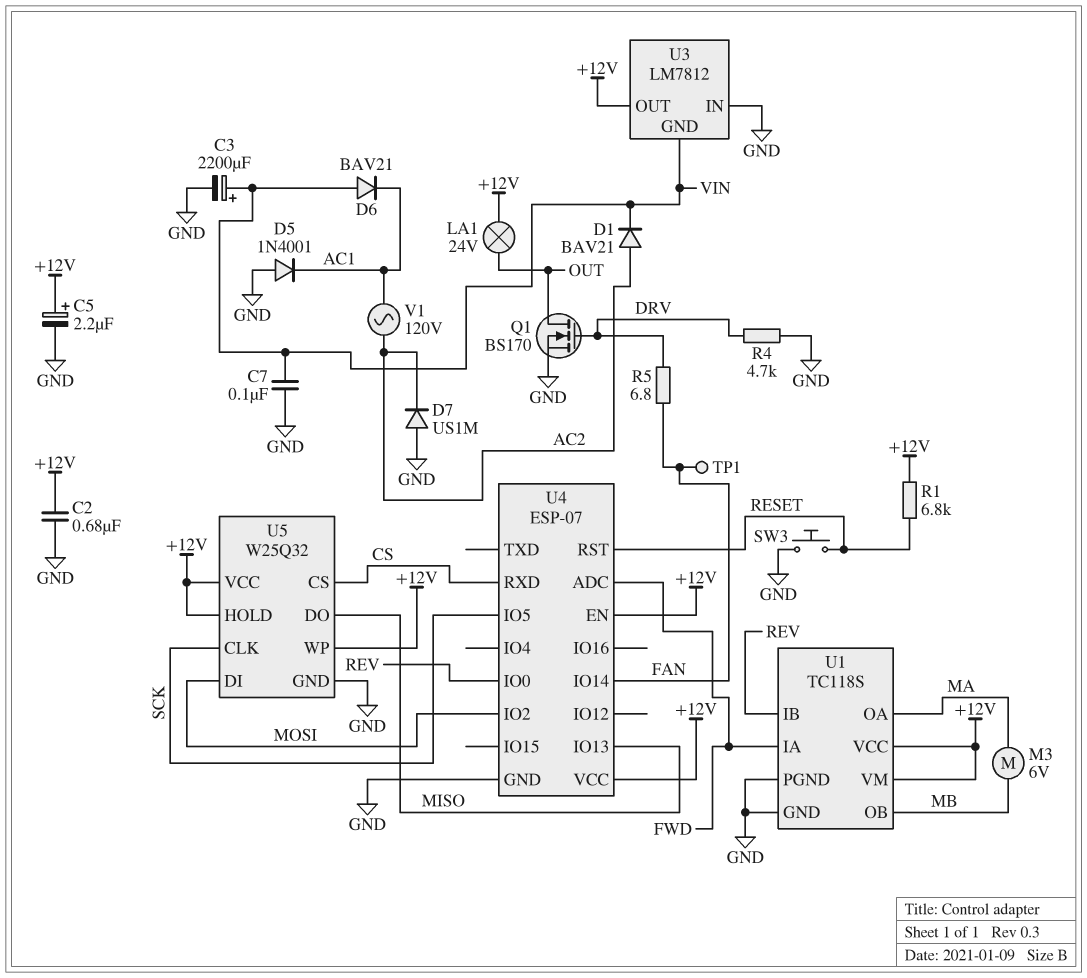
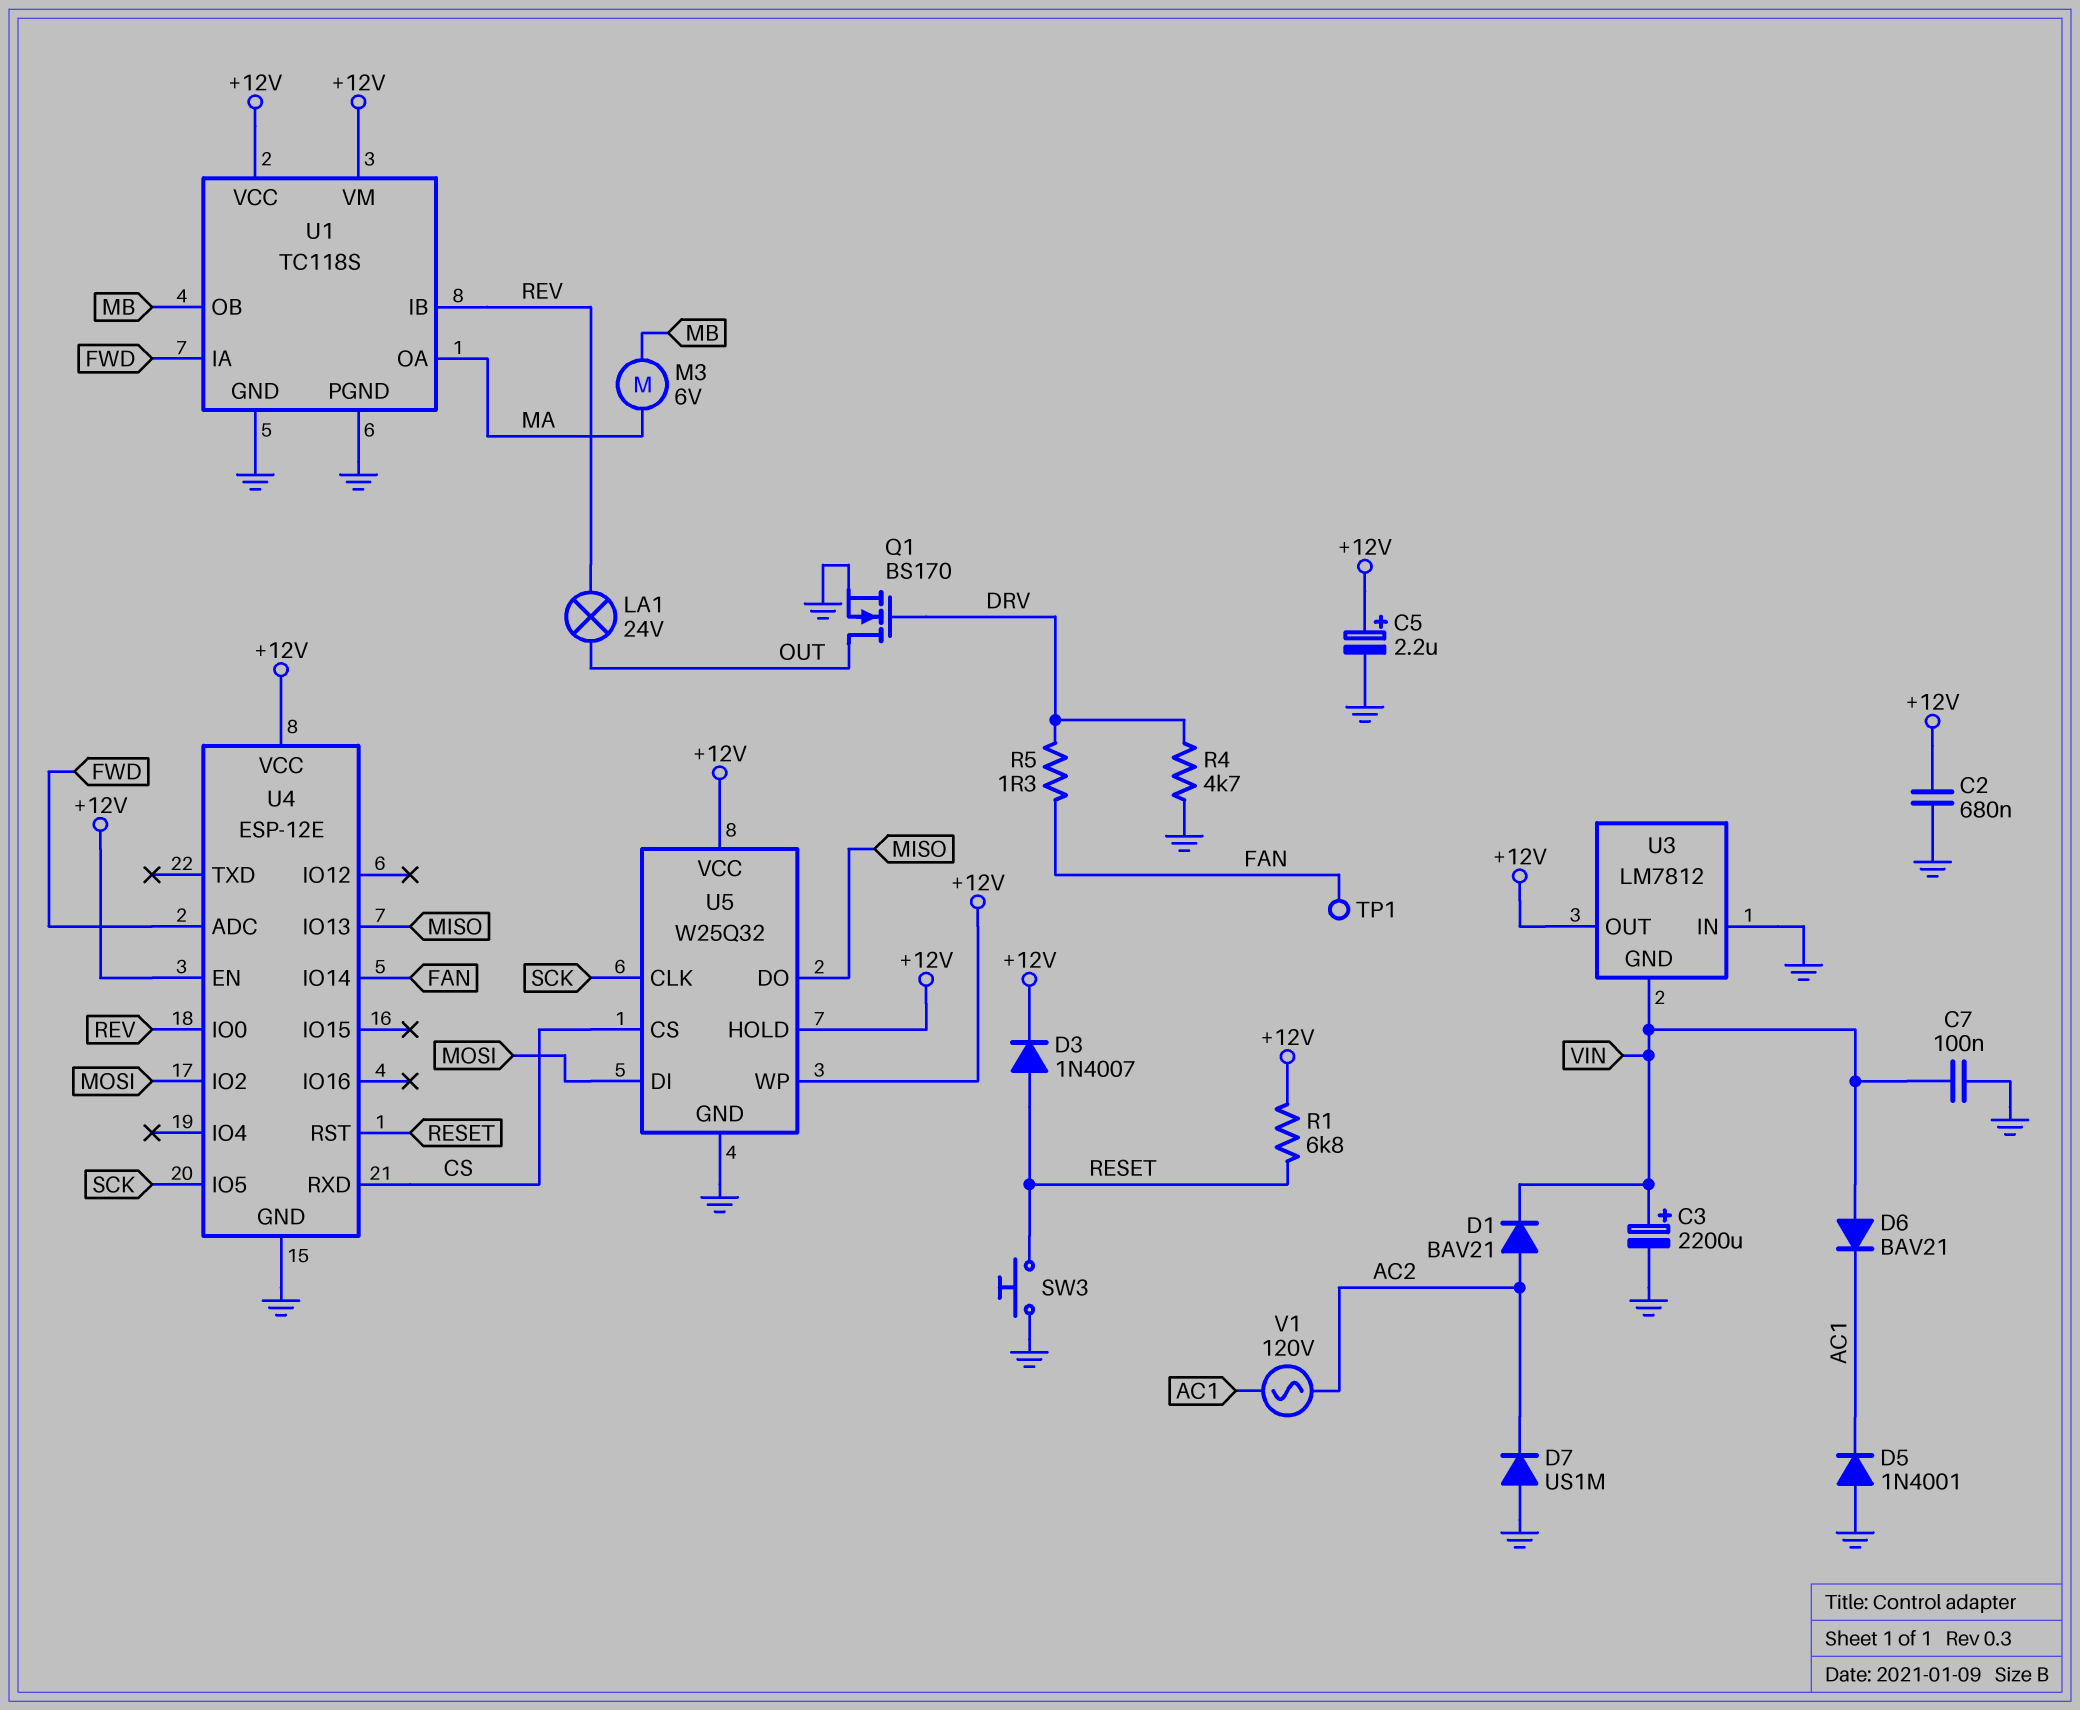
D3: none -> diode 1N4007 (A RESET, K +12V)
LA1: lamp 24V (+12V, OUT) -> lamp 24V (OUT, REV)
R5: 6.8 (DRV, FAN) -> 1.3 (DRV, FAN)
U4: ESP-07 -> ESP-12E

